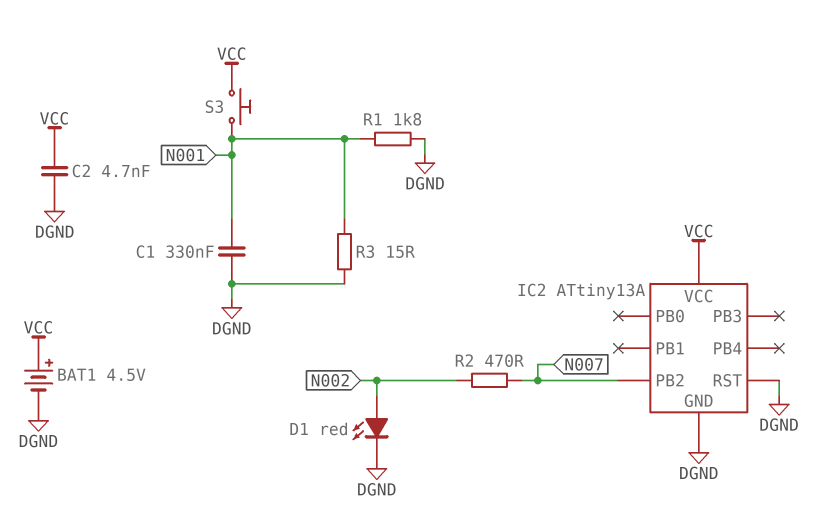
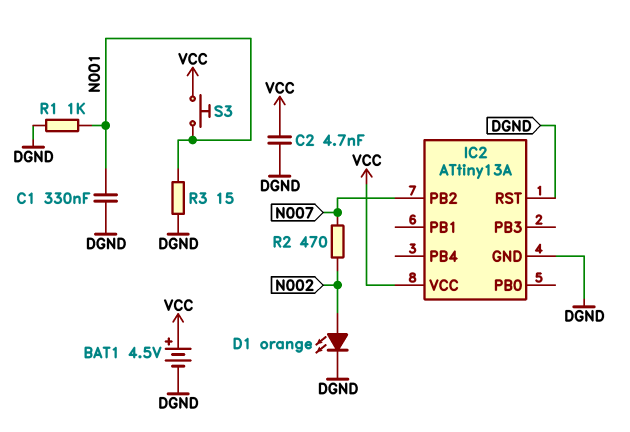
D1: LED red (A N002, K DGND) -> LED orange (A N002, K DGND)
R1: 1.8k (DGND, N001) -> 1k (DGND, N001)

